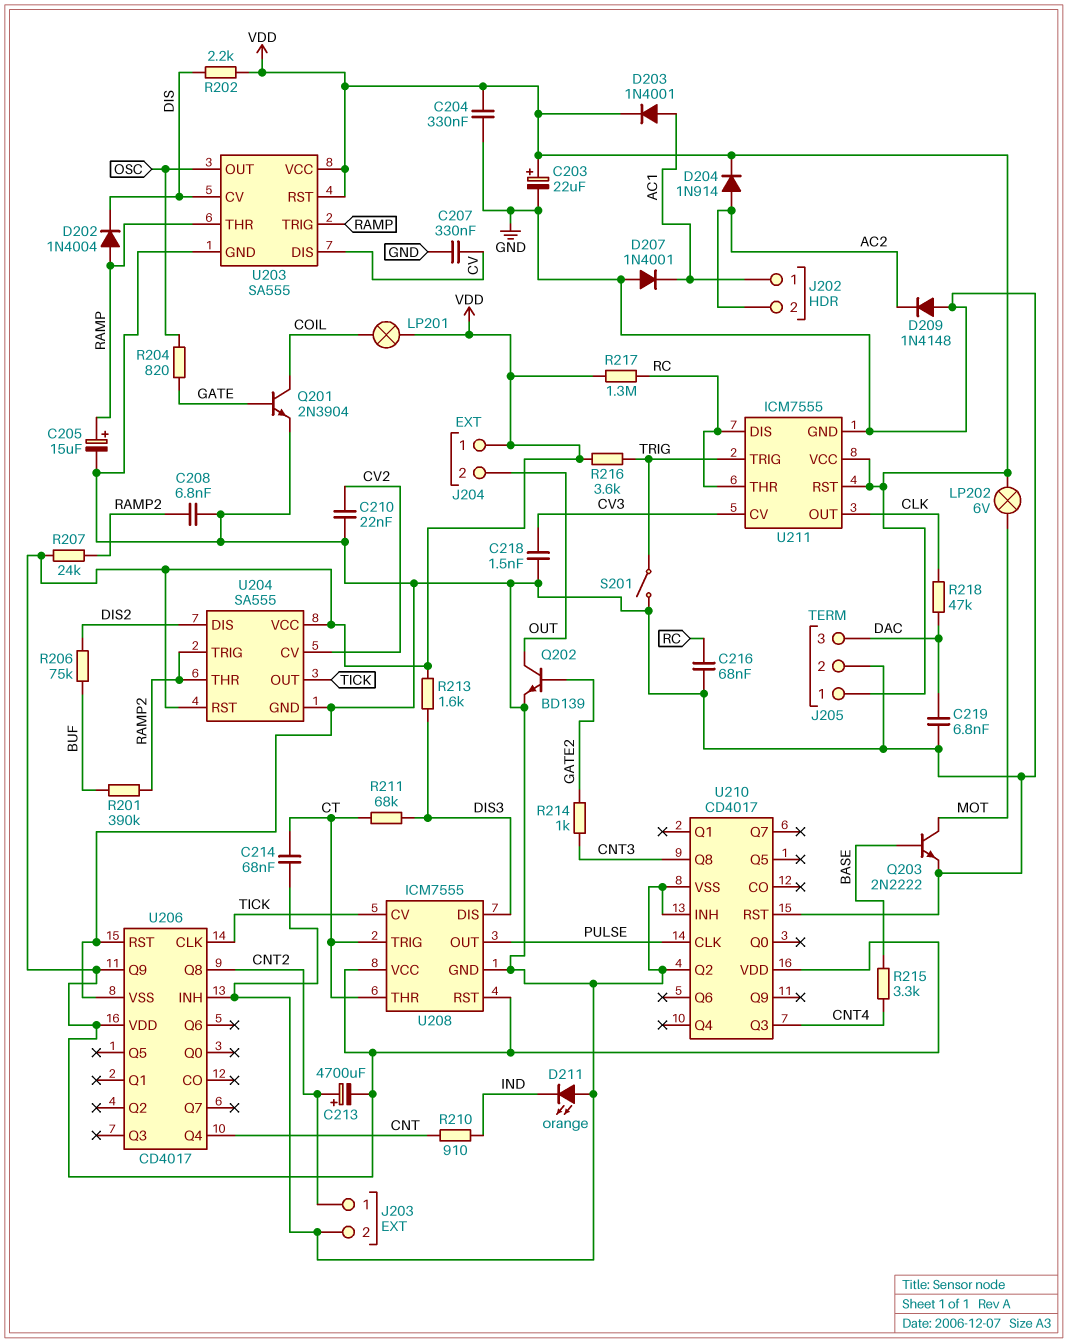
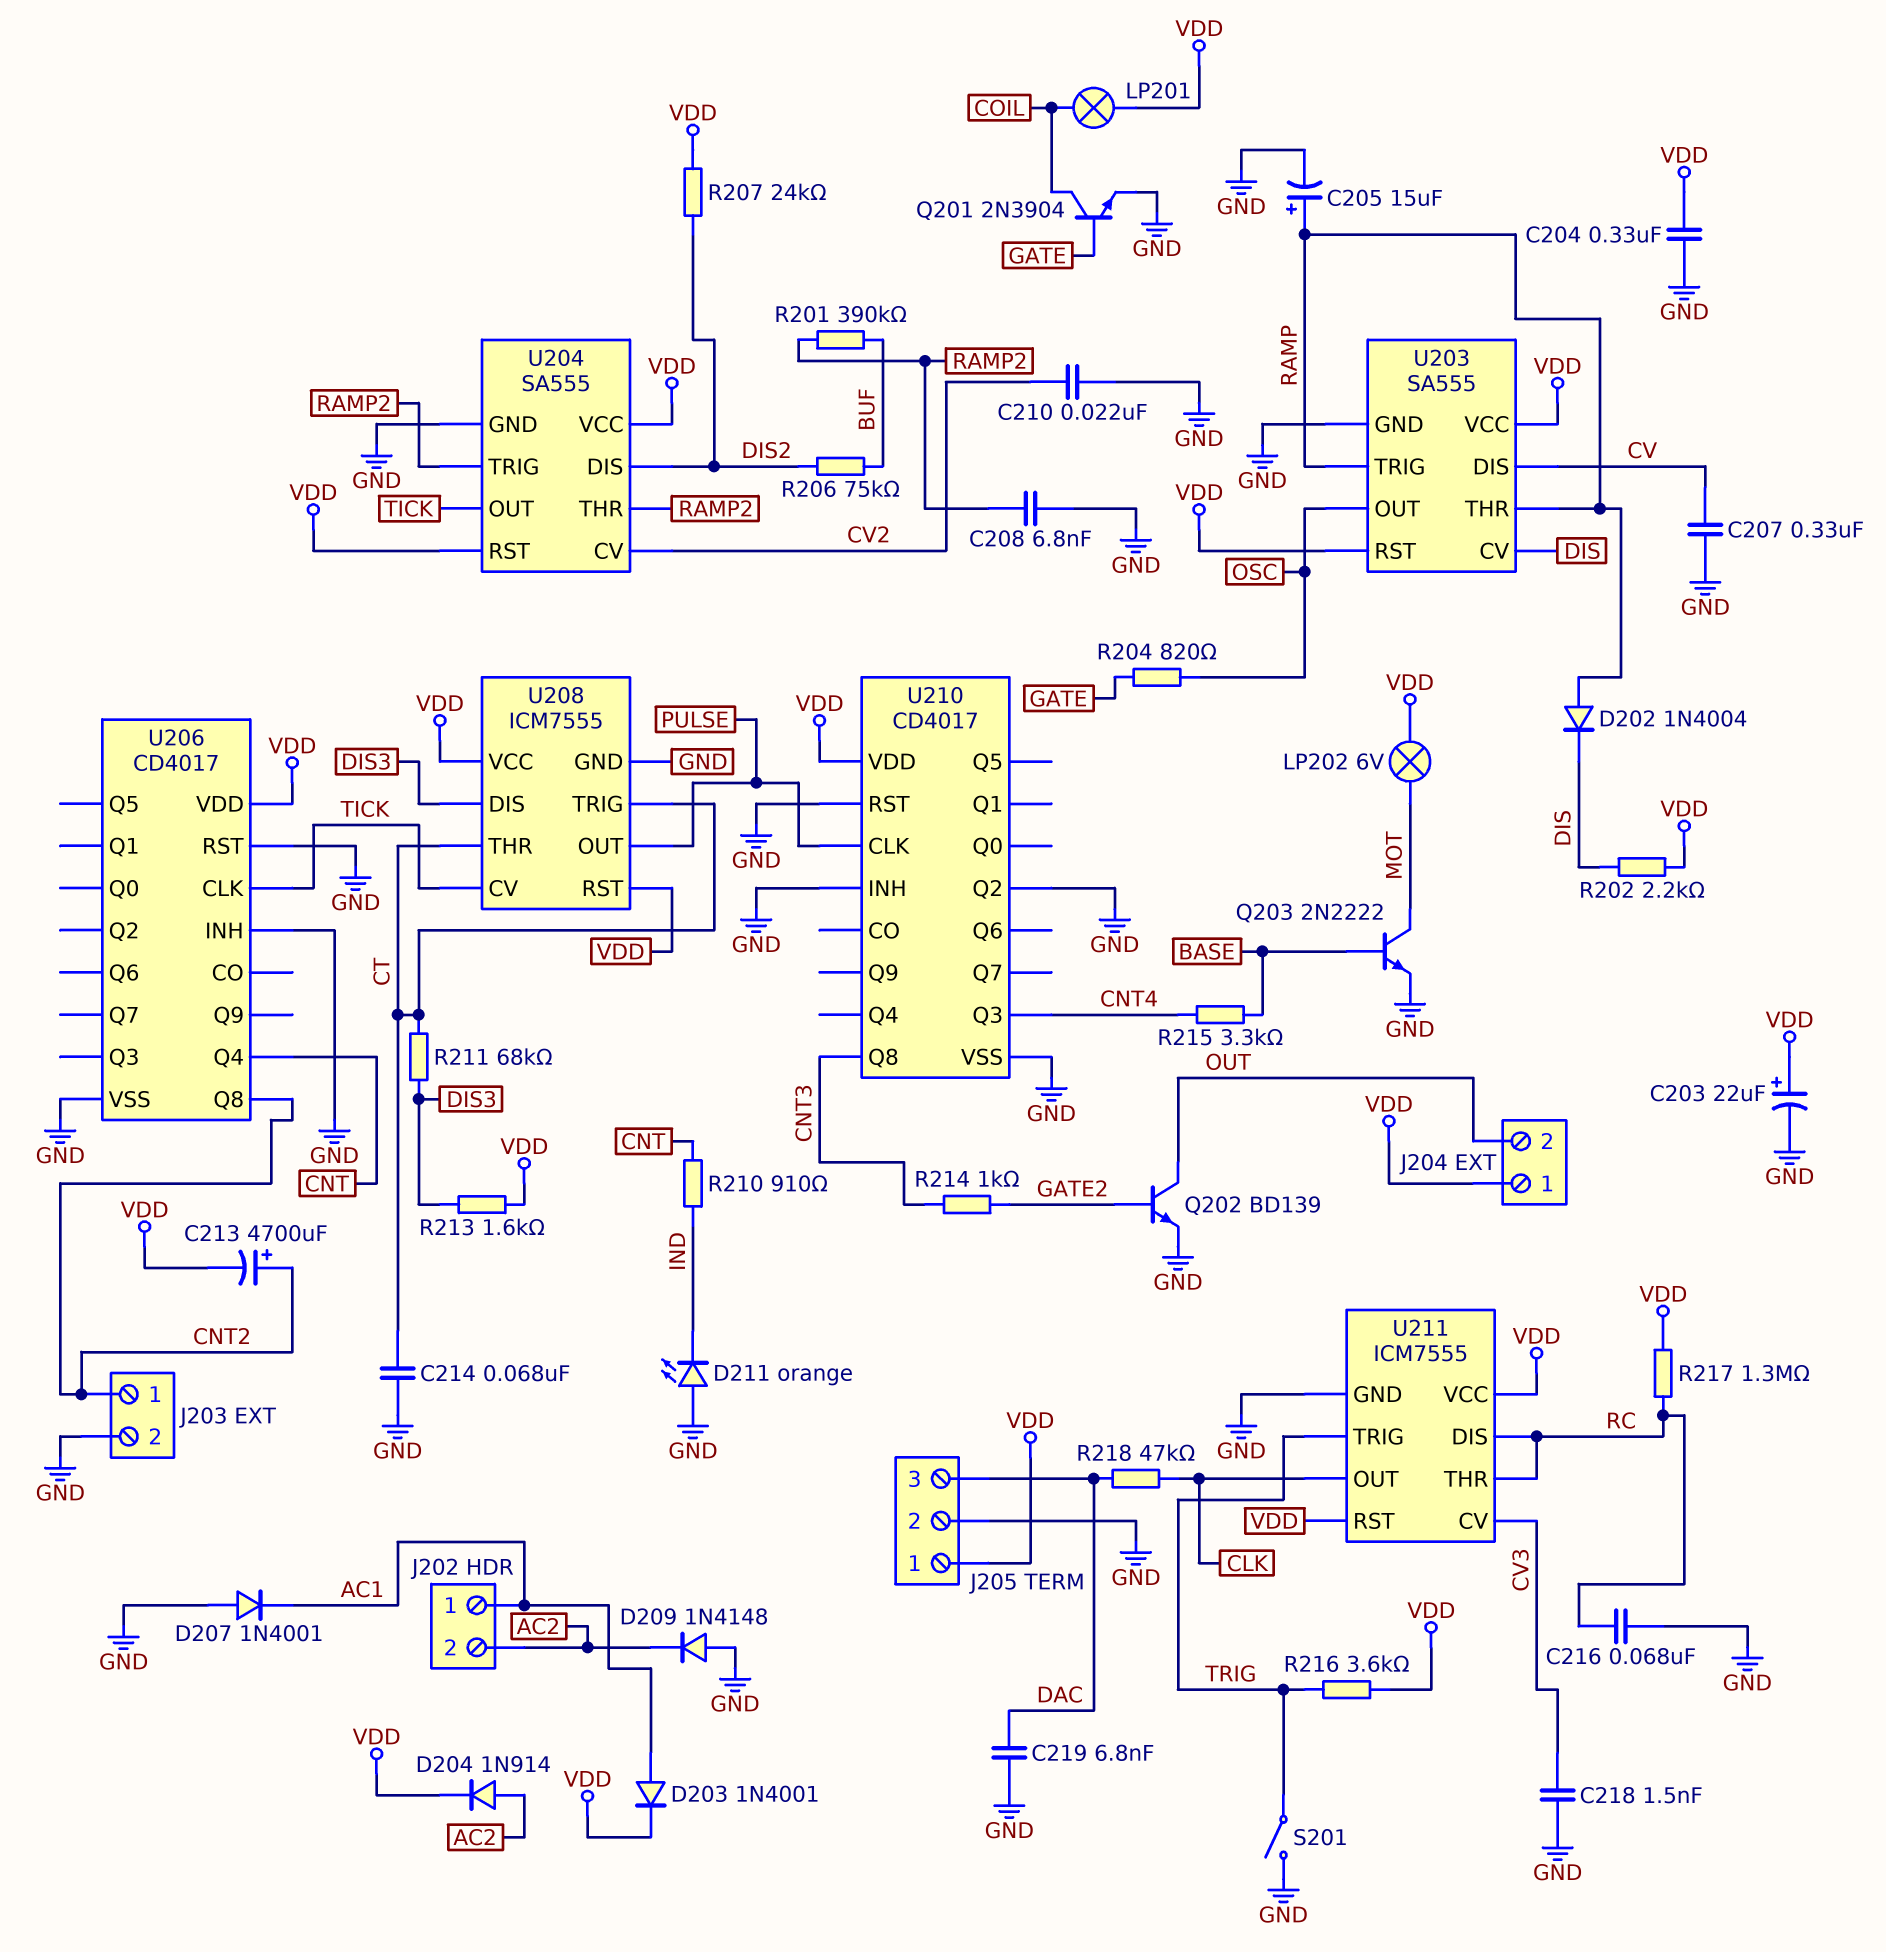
R207: 24k (RAMP2, VDD) -> 24k (DIS2, VDD)
U206 pin Q9: VDD -> none

